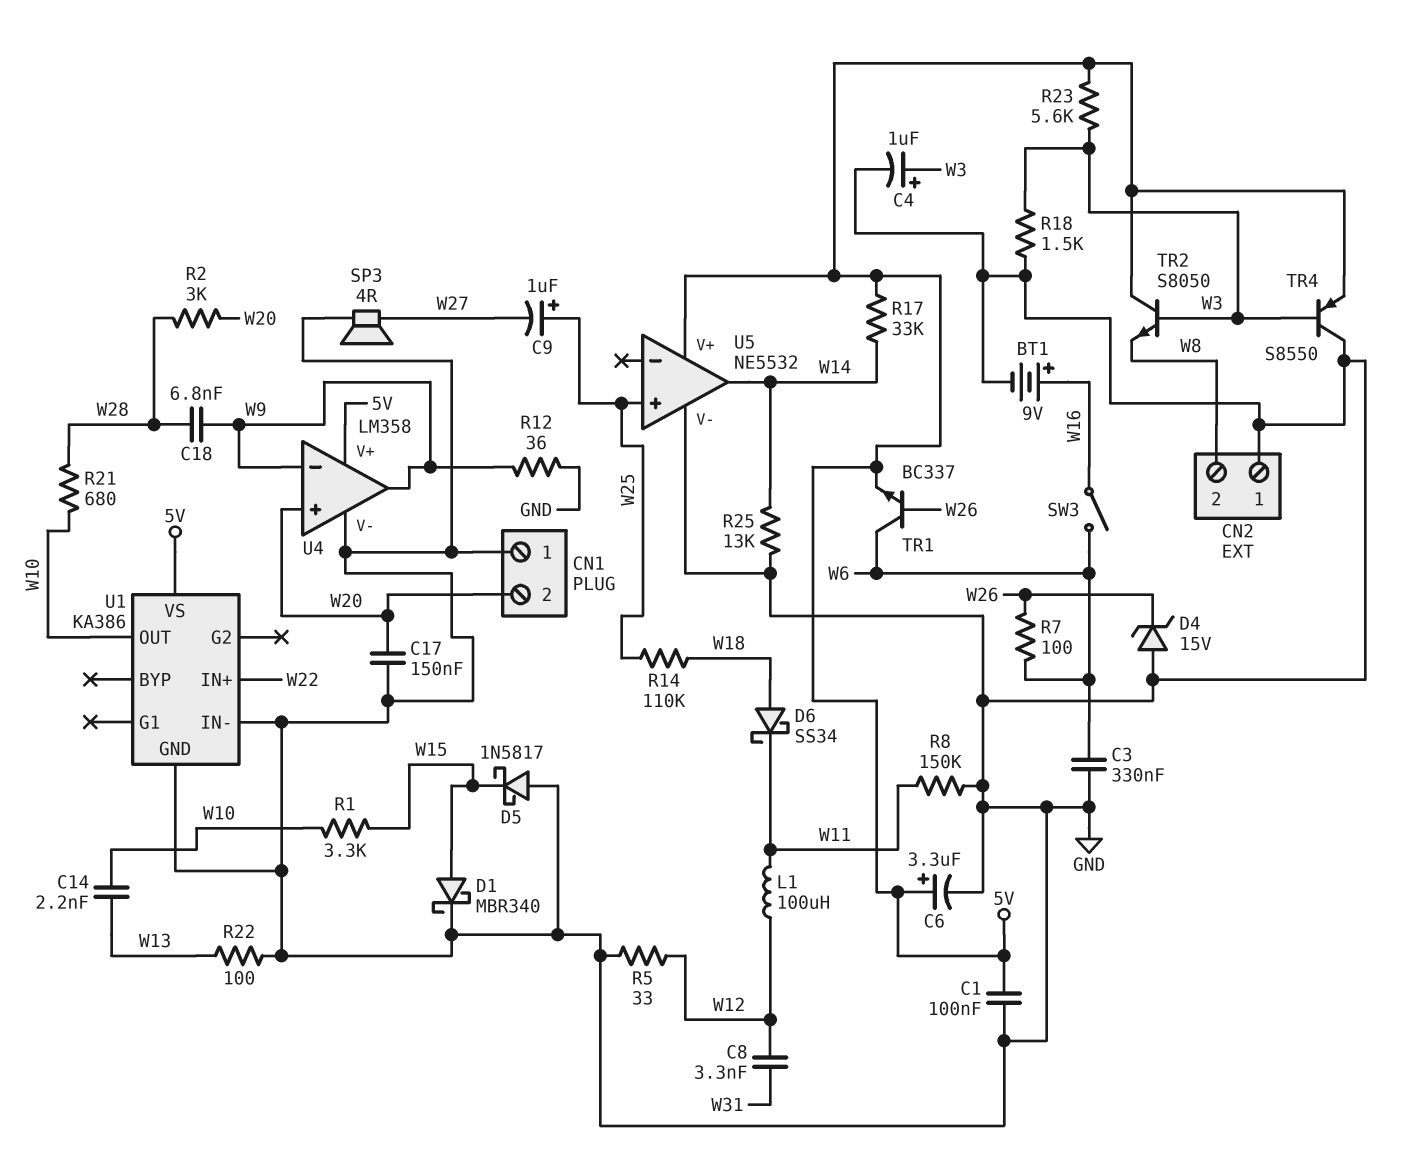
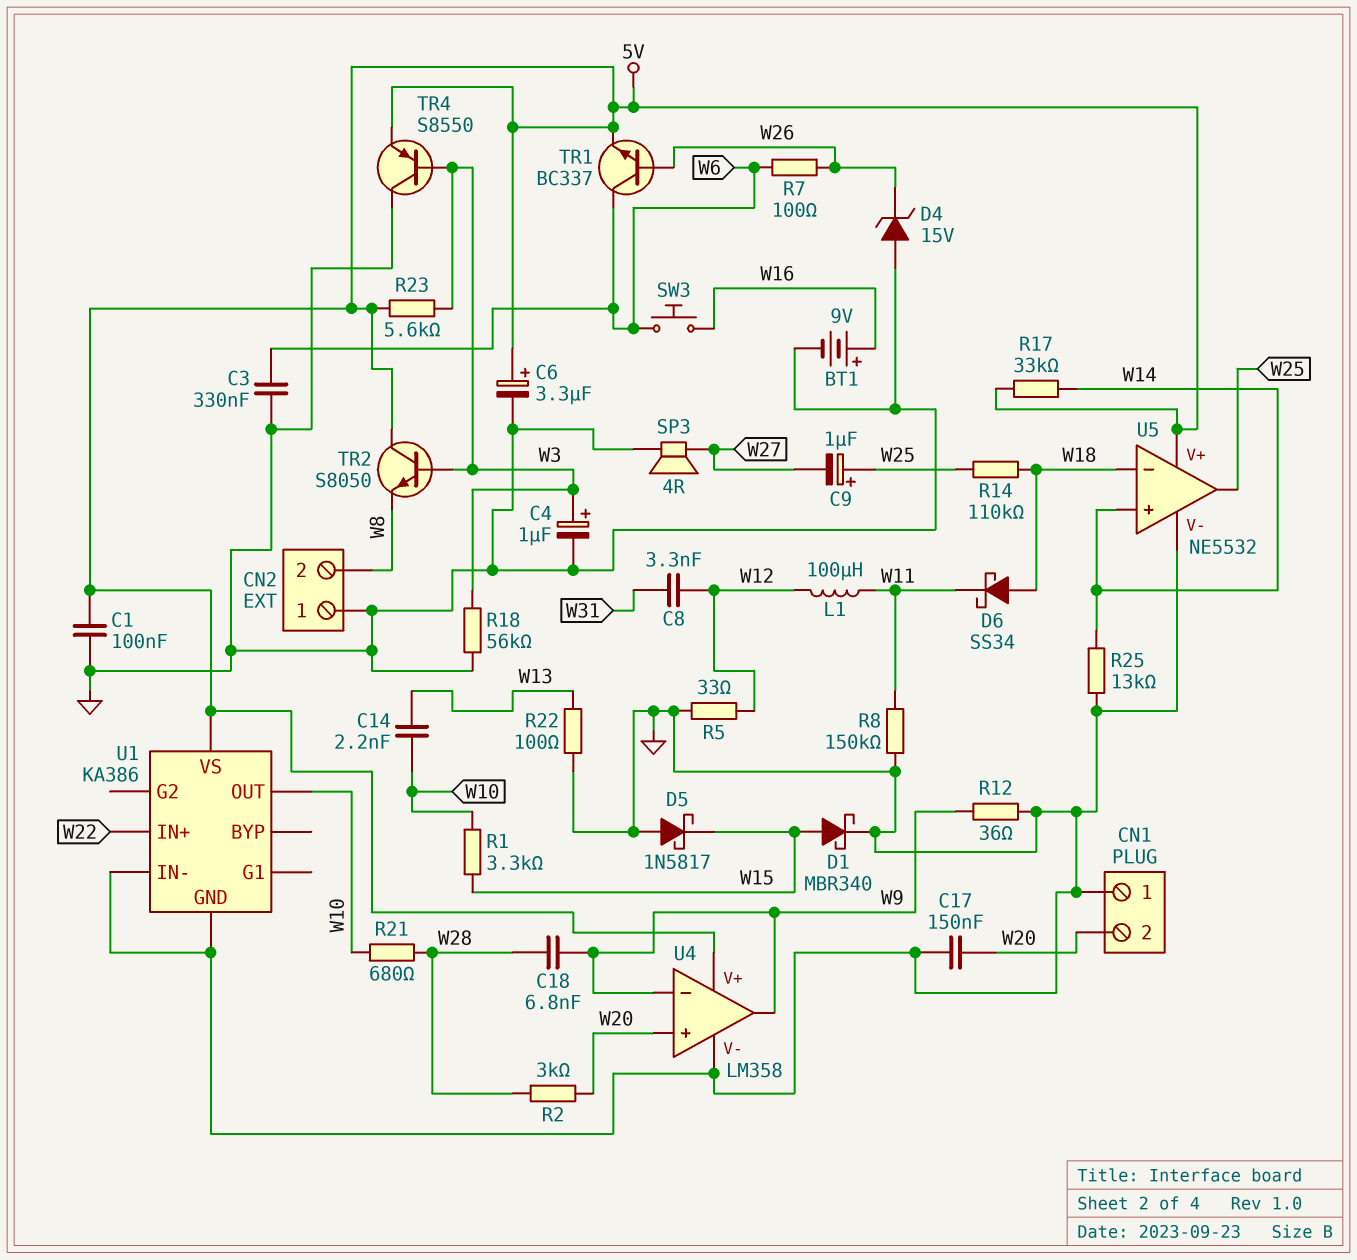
R18: 1.5k (GND, W3) -> 56k (GND, W3)
SW3: switch (W6, W16) -> button (W6, W16)
U5 pin in+: W25 -> W14
U5 pin in-: none -> W18
U5 pin out: W14 -> W25

